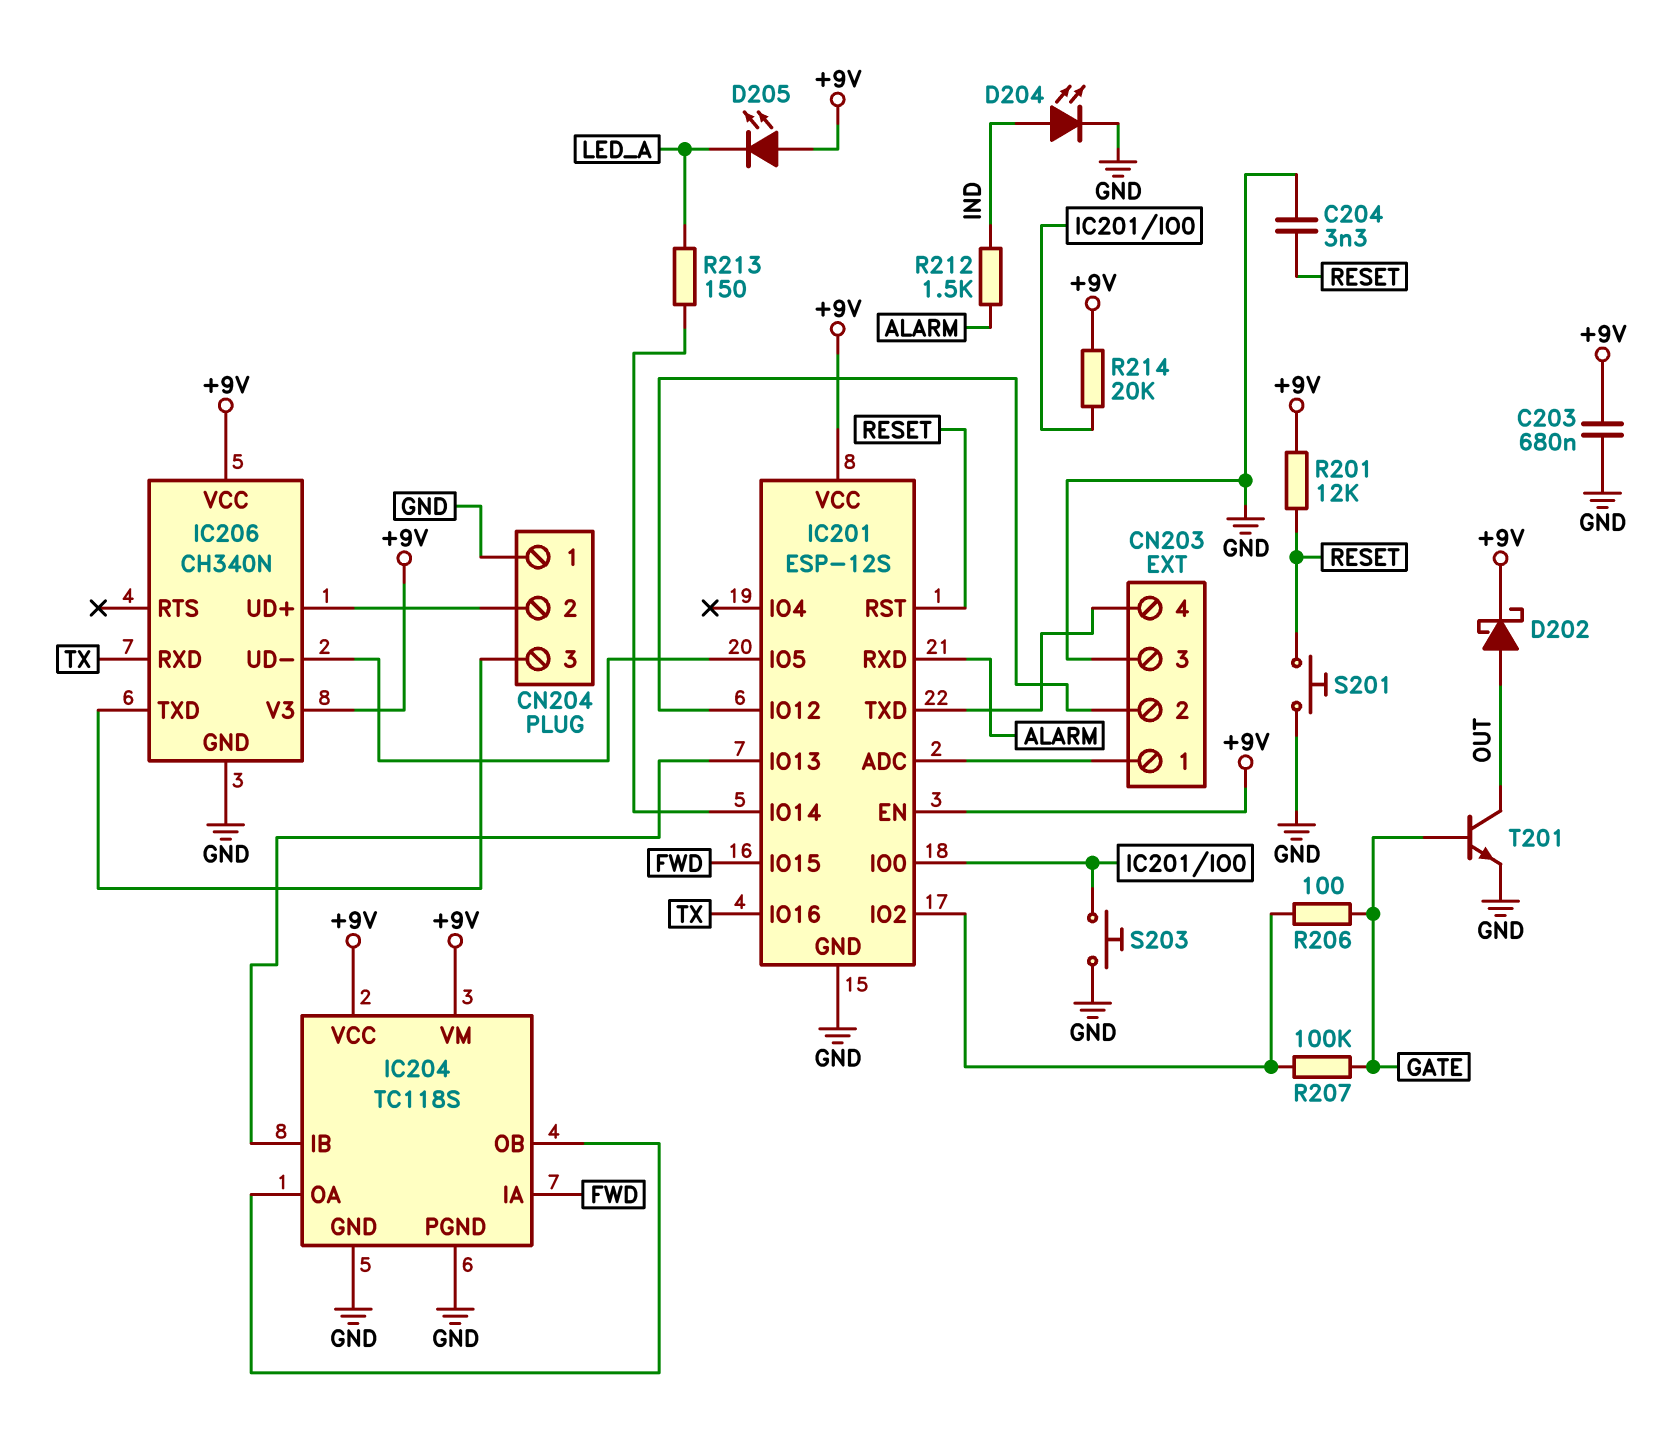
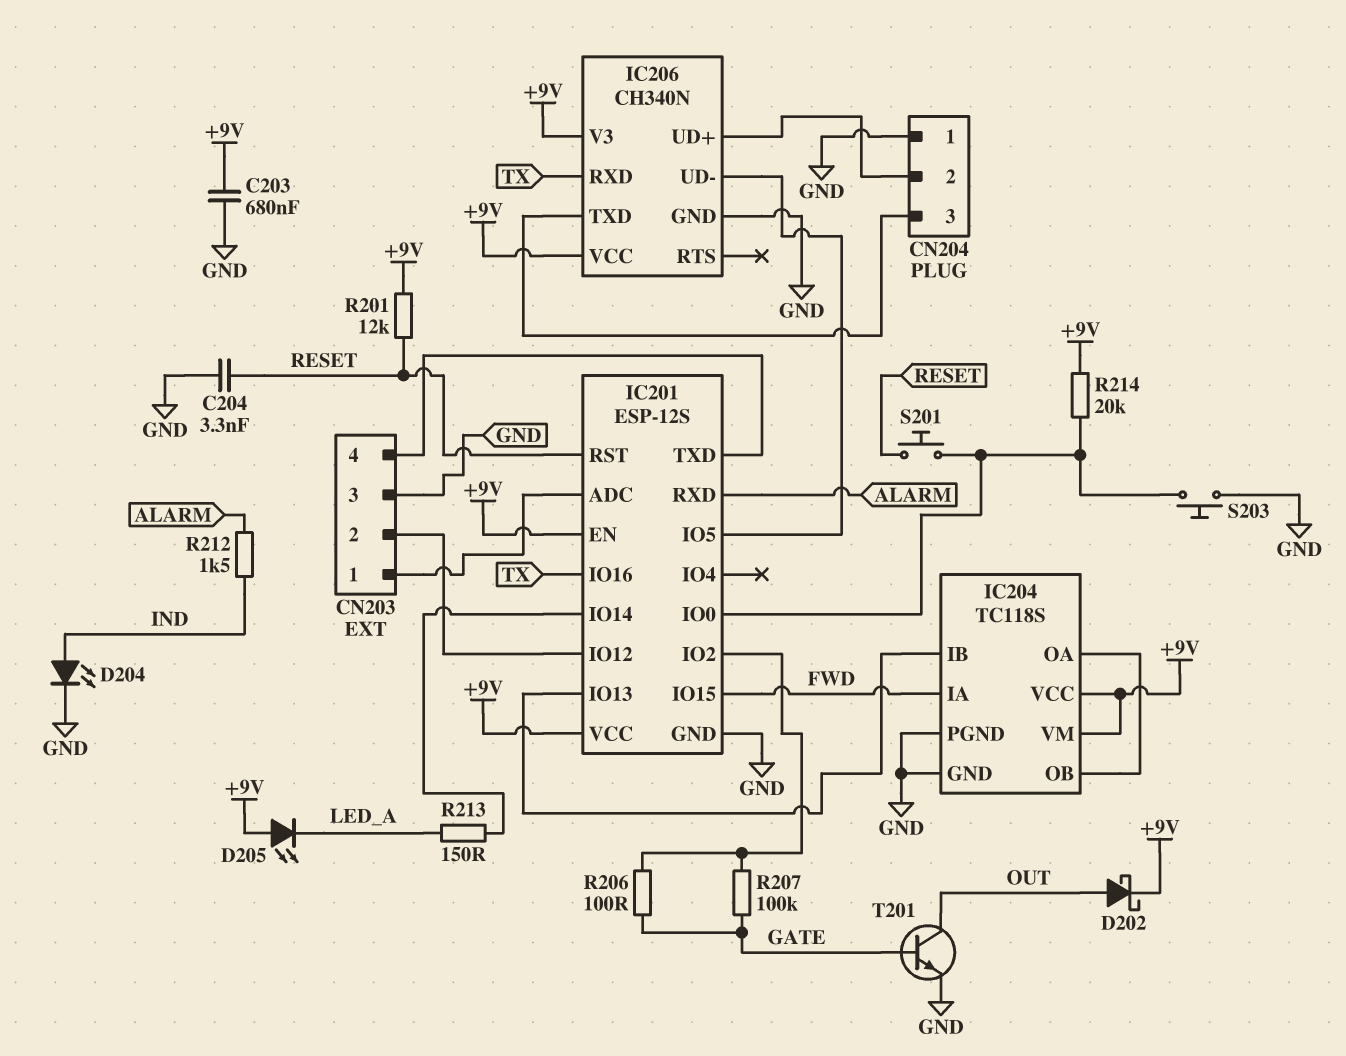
S201: button (GND, RESET) -> button (IC201/IO0, RESET)

